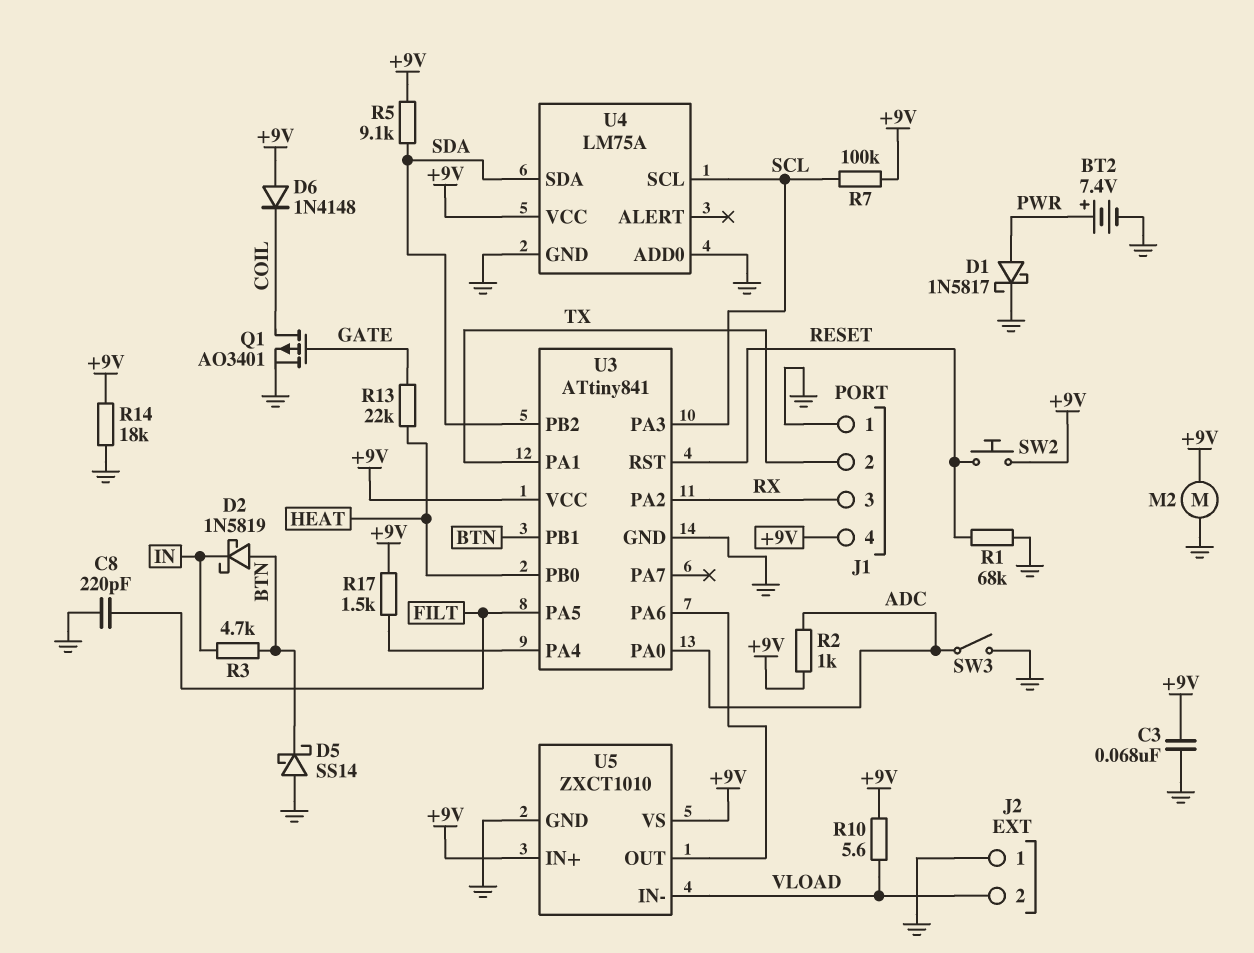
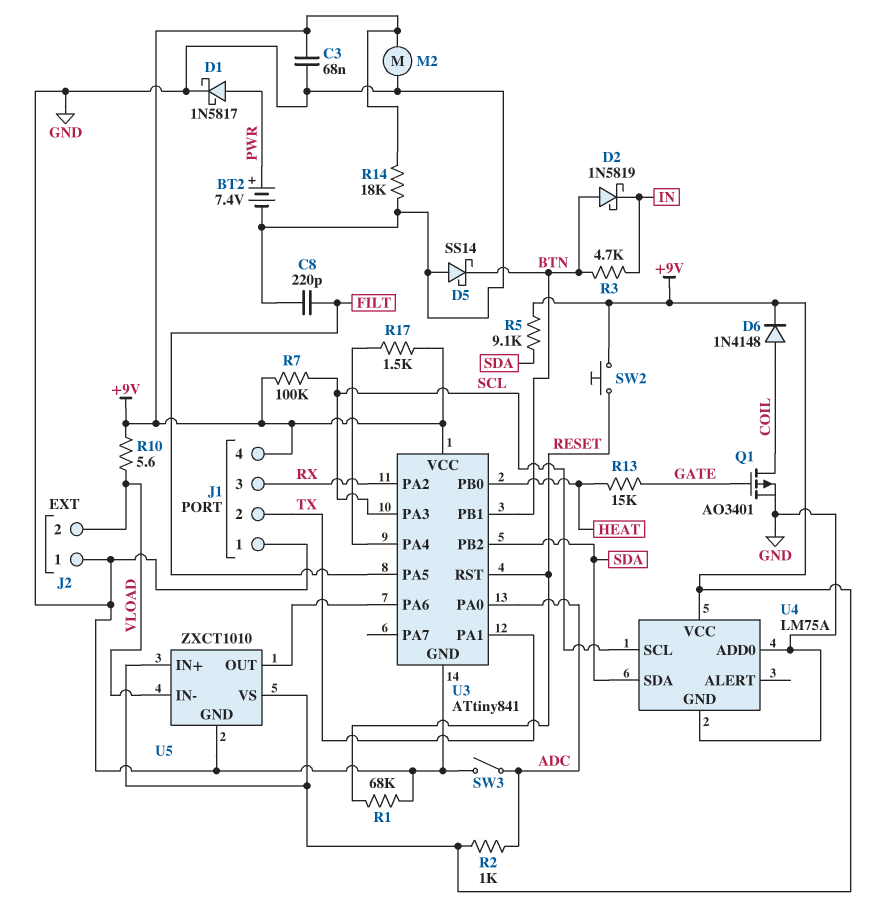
D6: diode 1N4148 (A +9V, K COIL) -> diode 1N4148 (A COIL, K +9V)
R13: 22k (GATE, HEAT) -> 15k (GATE, HEAT)

